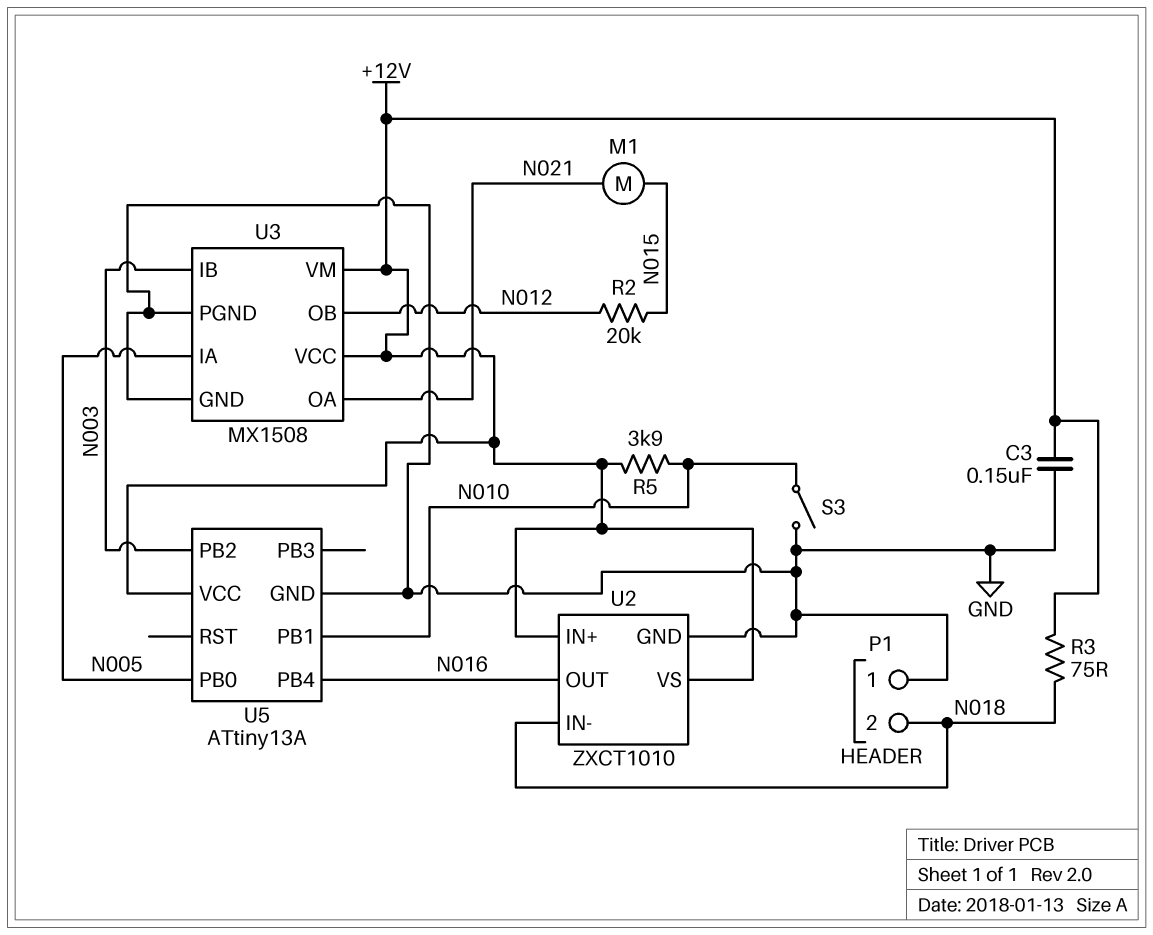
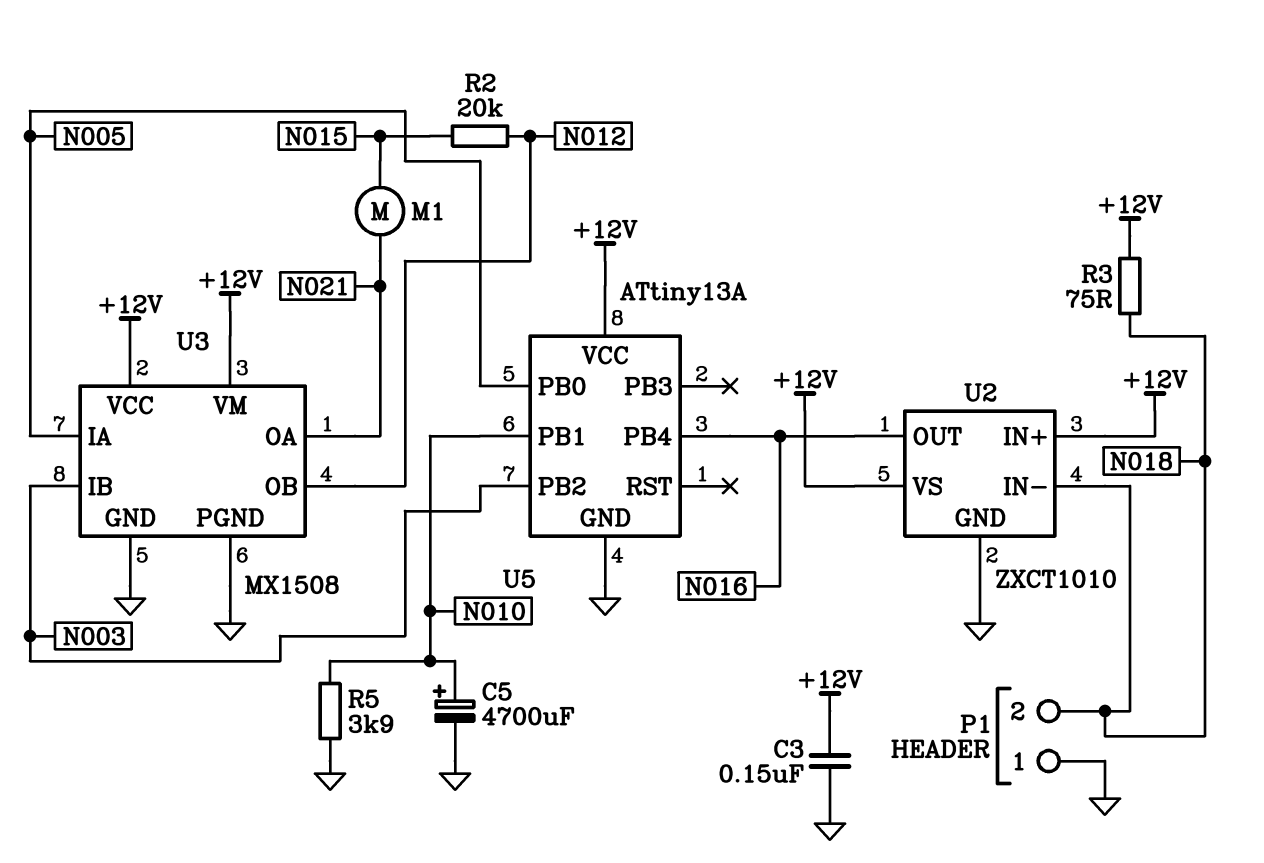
C5: none -> 4700uF (plus N010, minus GND)
R5: 3.9k (+12V, N010) -> 3.9k (GND, N010)
S3: switch (GND, N010) -> none

